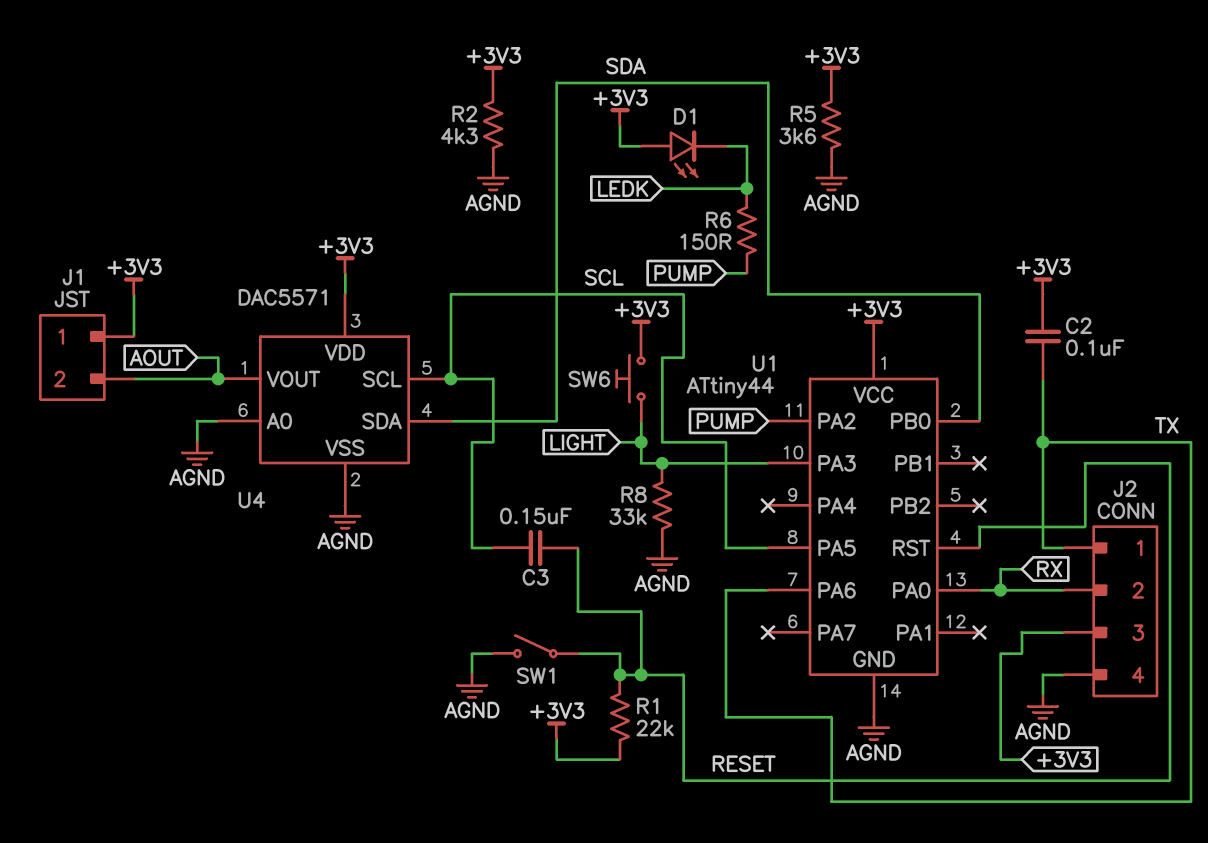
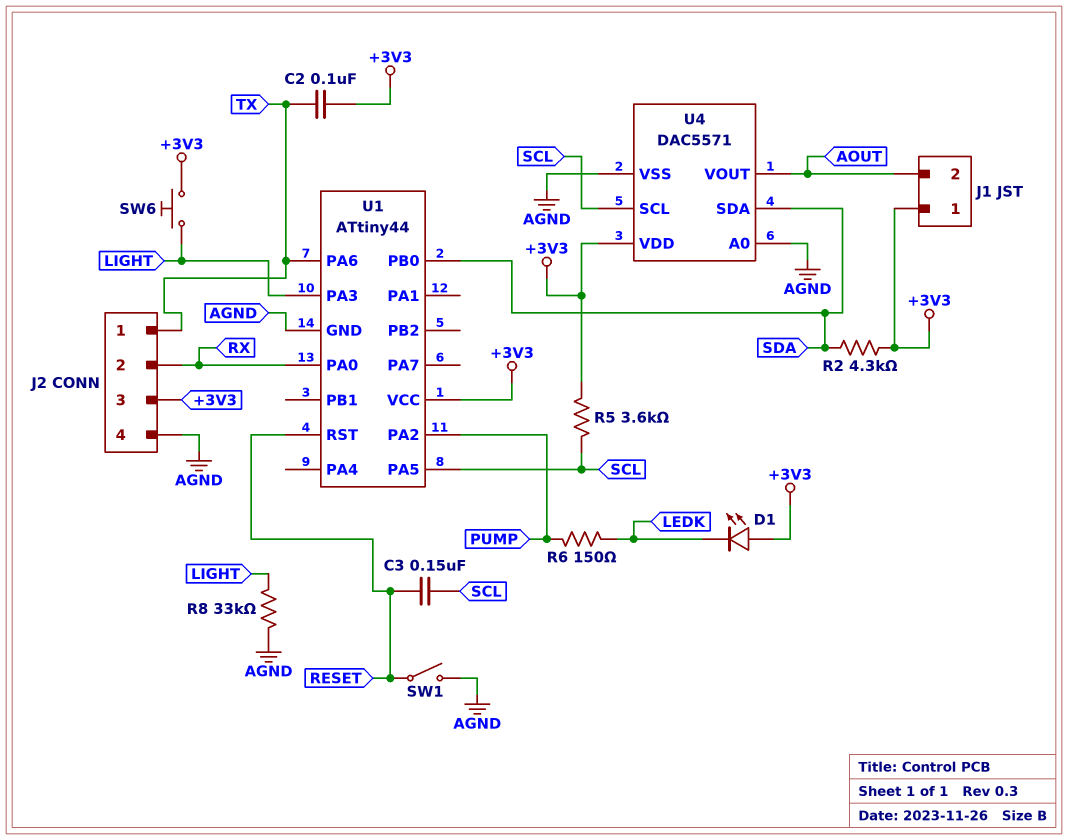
R1: 22k (+3V3, RESET) -> none
R2: 4.3k (+3V3, AGND) -> 4.3k (+3V3, SDA)
R5: 3.6k (+3V3, AGND) -> 3.6k (+3V3, SCL)

